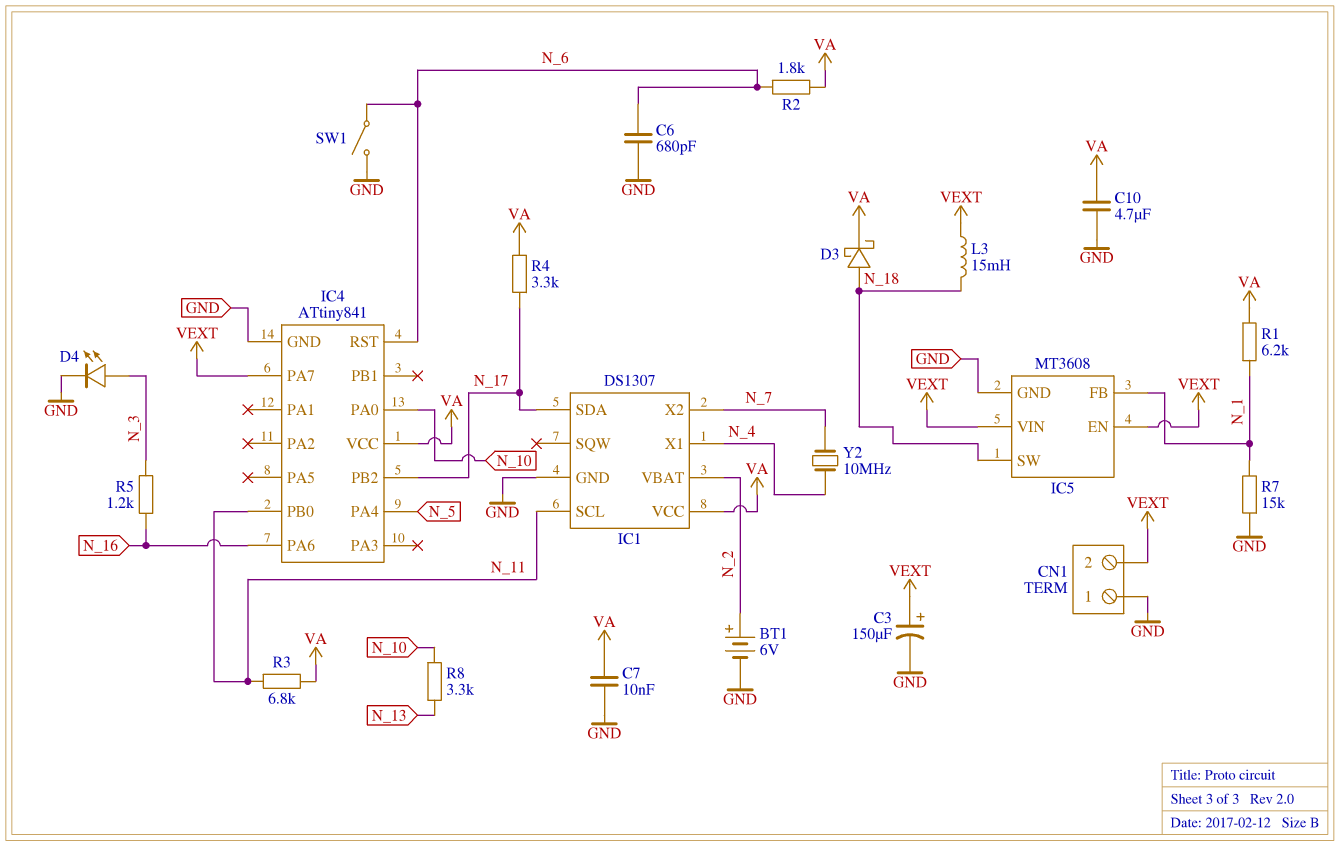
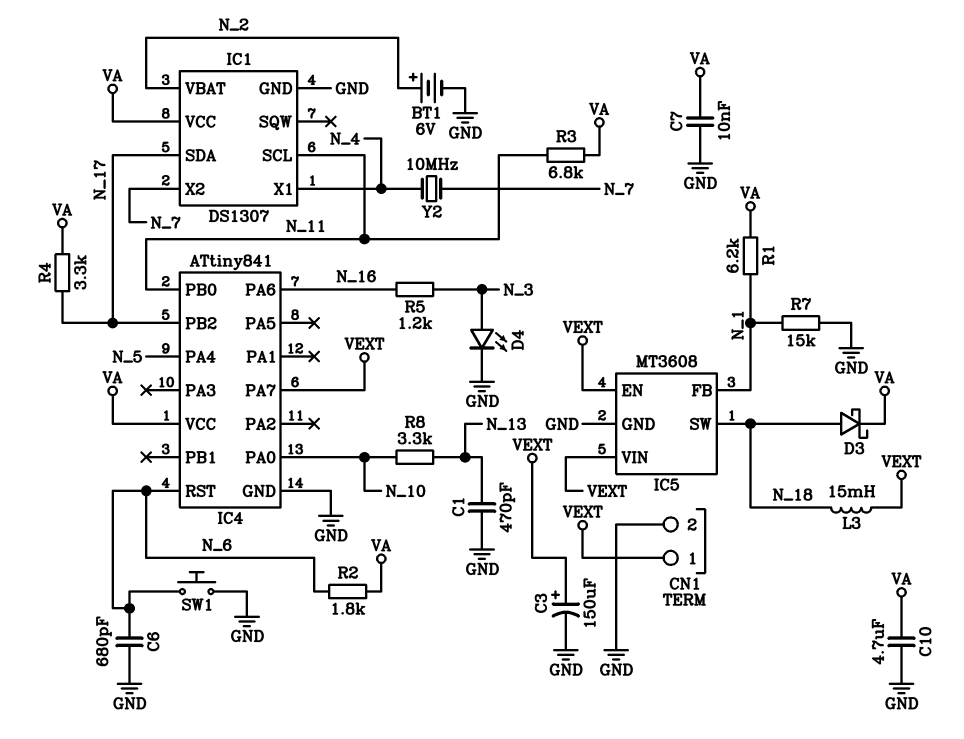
C1: none -> 470pF (GND, N_13)
CN1 pin 1: GND -> VEXT
CN1 pin 2: VEXT -> GND
SW1: switch (GND, N_6) -> button (GND, N_6)

